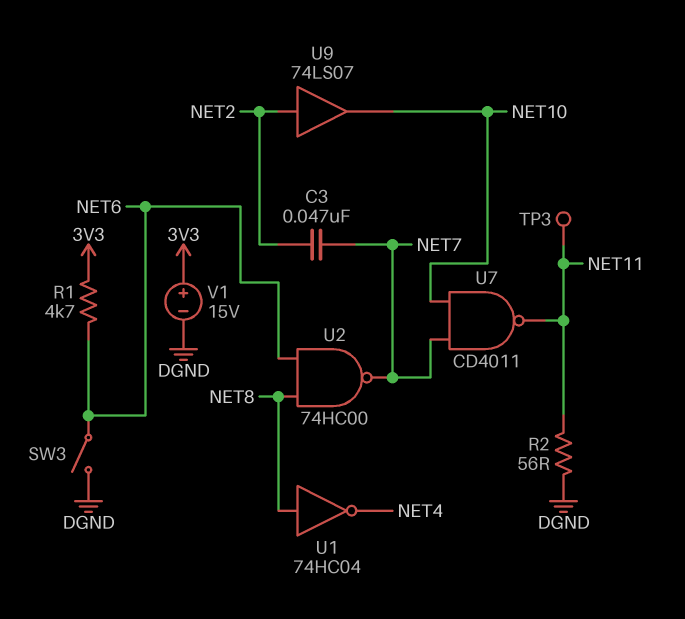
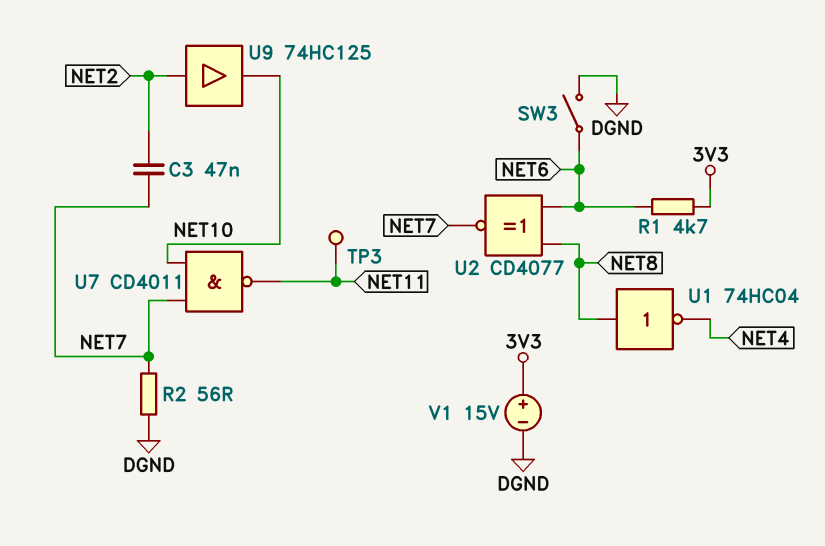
R2: 56 (DGND, NET11) -> 56 (DGND, NET7)
U2: NAND 74HC00 (in NET6, in NET8, out NET7) -> XNOR CD4077 (in NET6, in NET8, out NET7)
U9: buffer 74LS07 (in NET2, out NET10) -> buffer 74HC125 (in NET2, out NET10)

